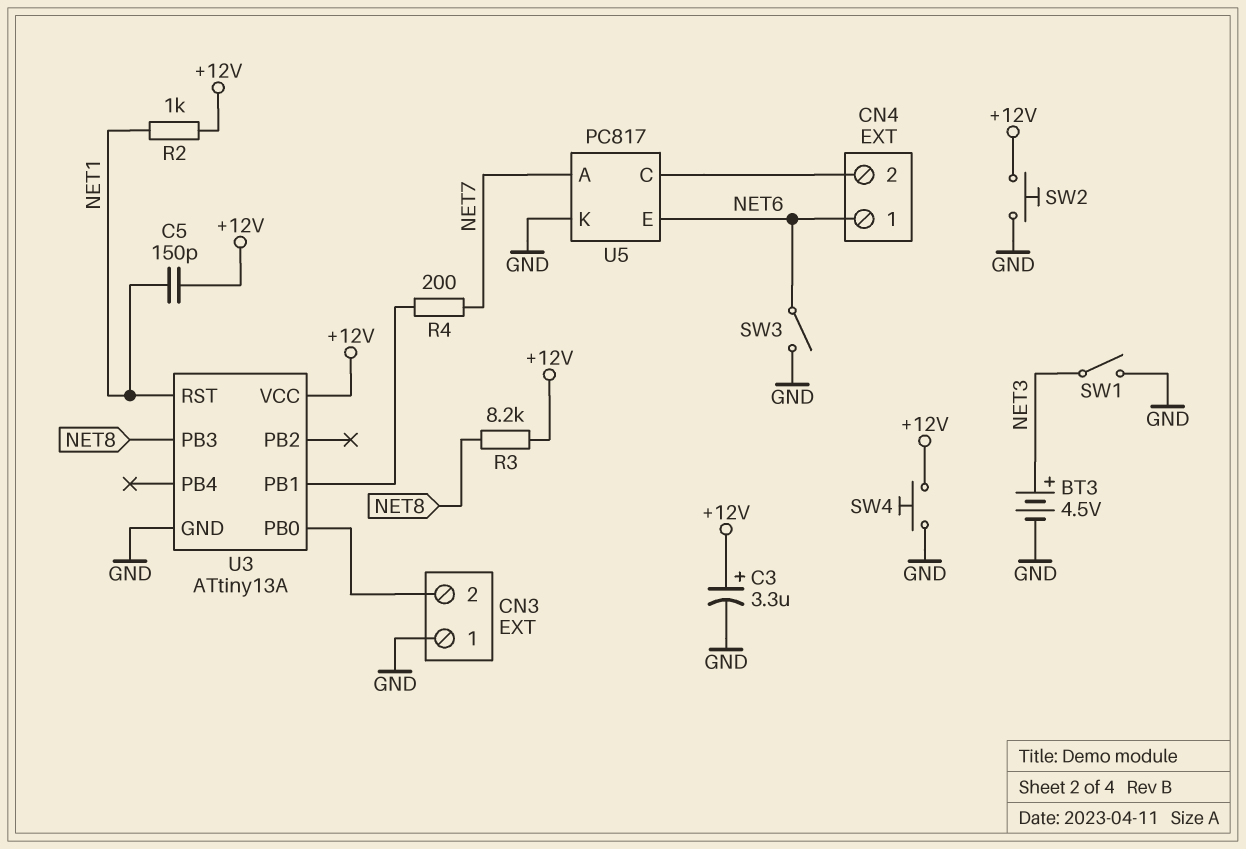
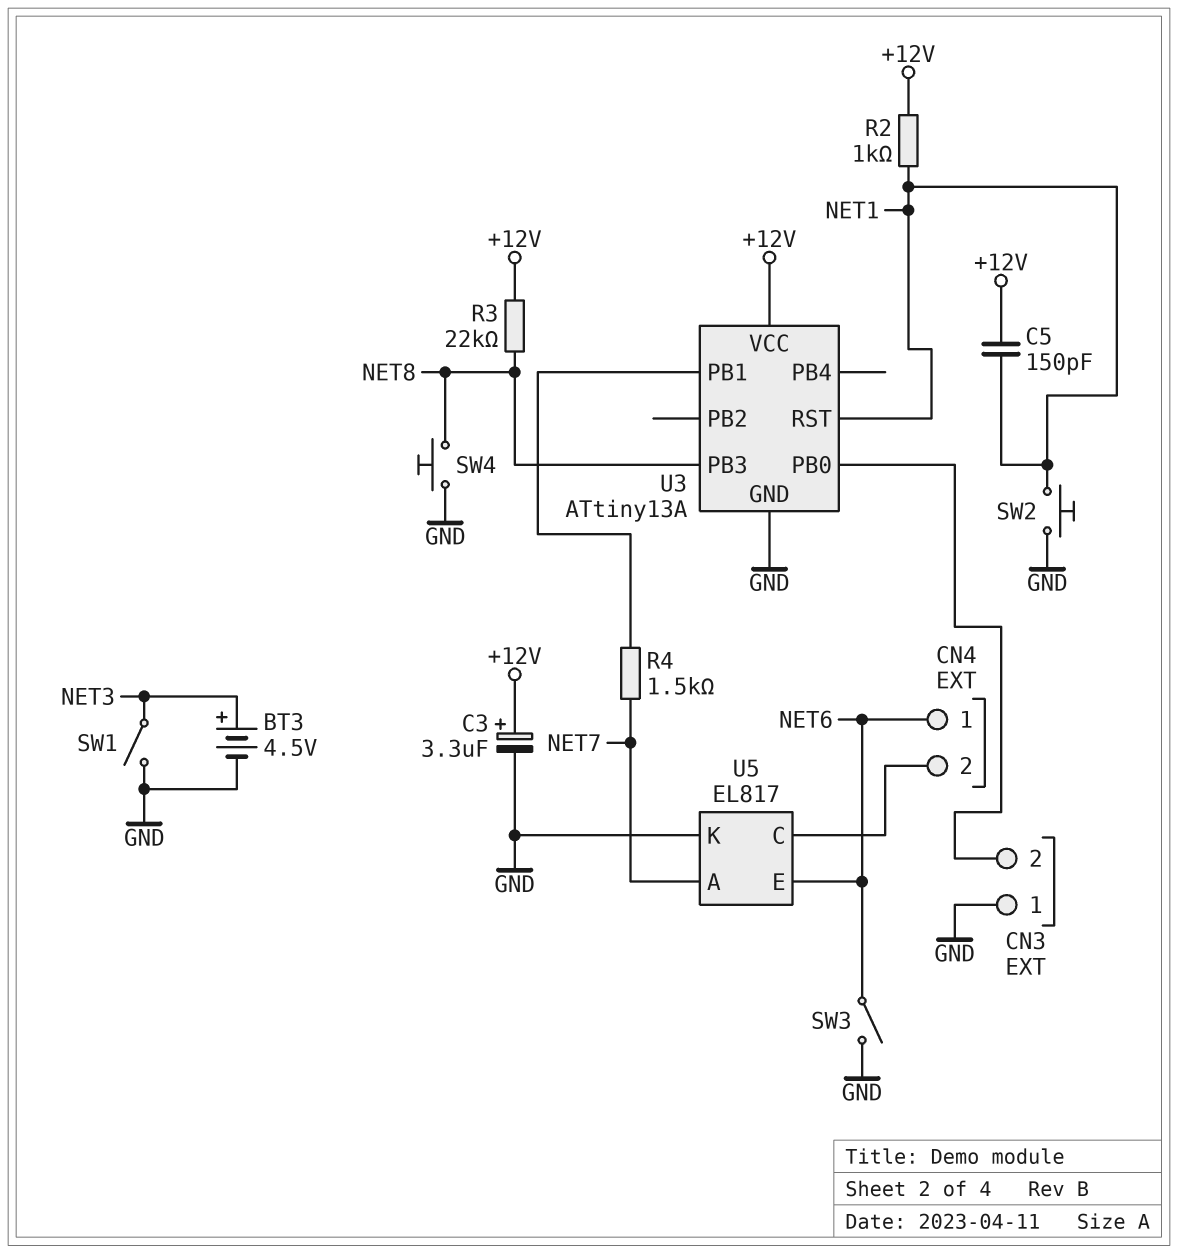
R3: 8.2k (+12V, NET8) -> 22k (+12V, NET8)
R4: 200 (NET7, U3/PB1) -> 1.5k (NET7, U3/PB1)
SW2: button (+12V, GND) -> button (GND, NET1)
SW4: button (+12V, GND) -> button (GND, NET8)
U5: PC817 -> EL817

